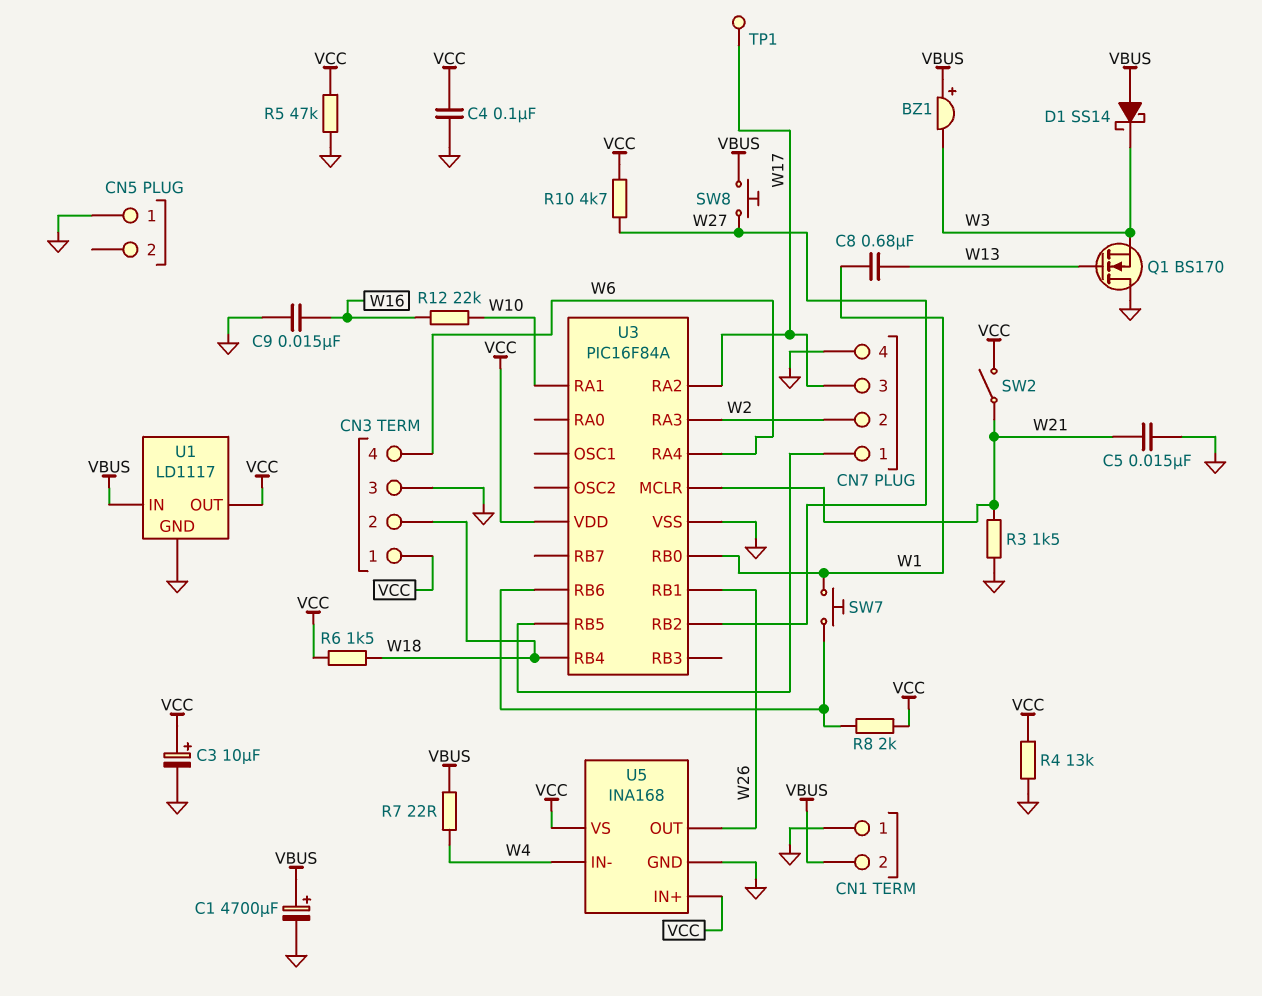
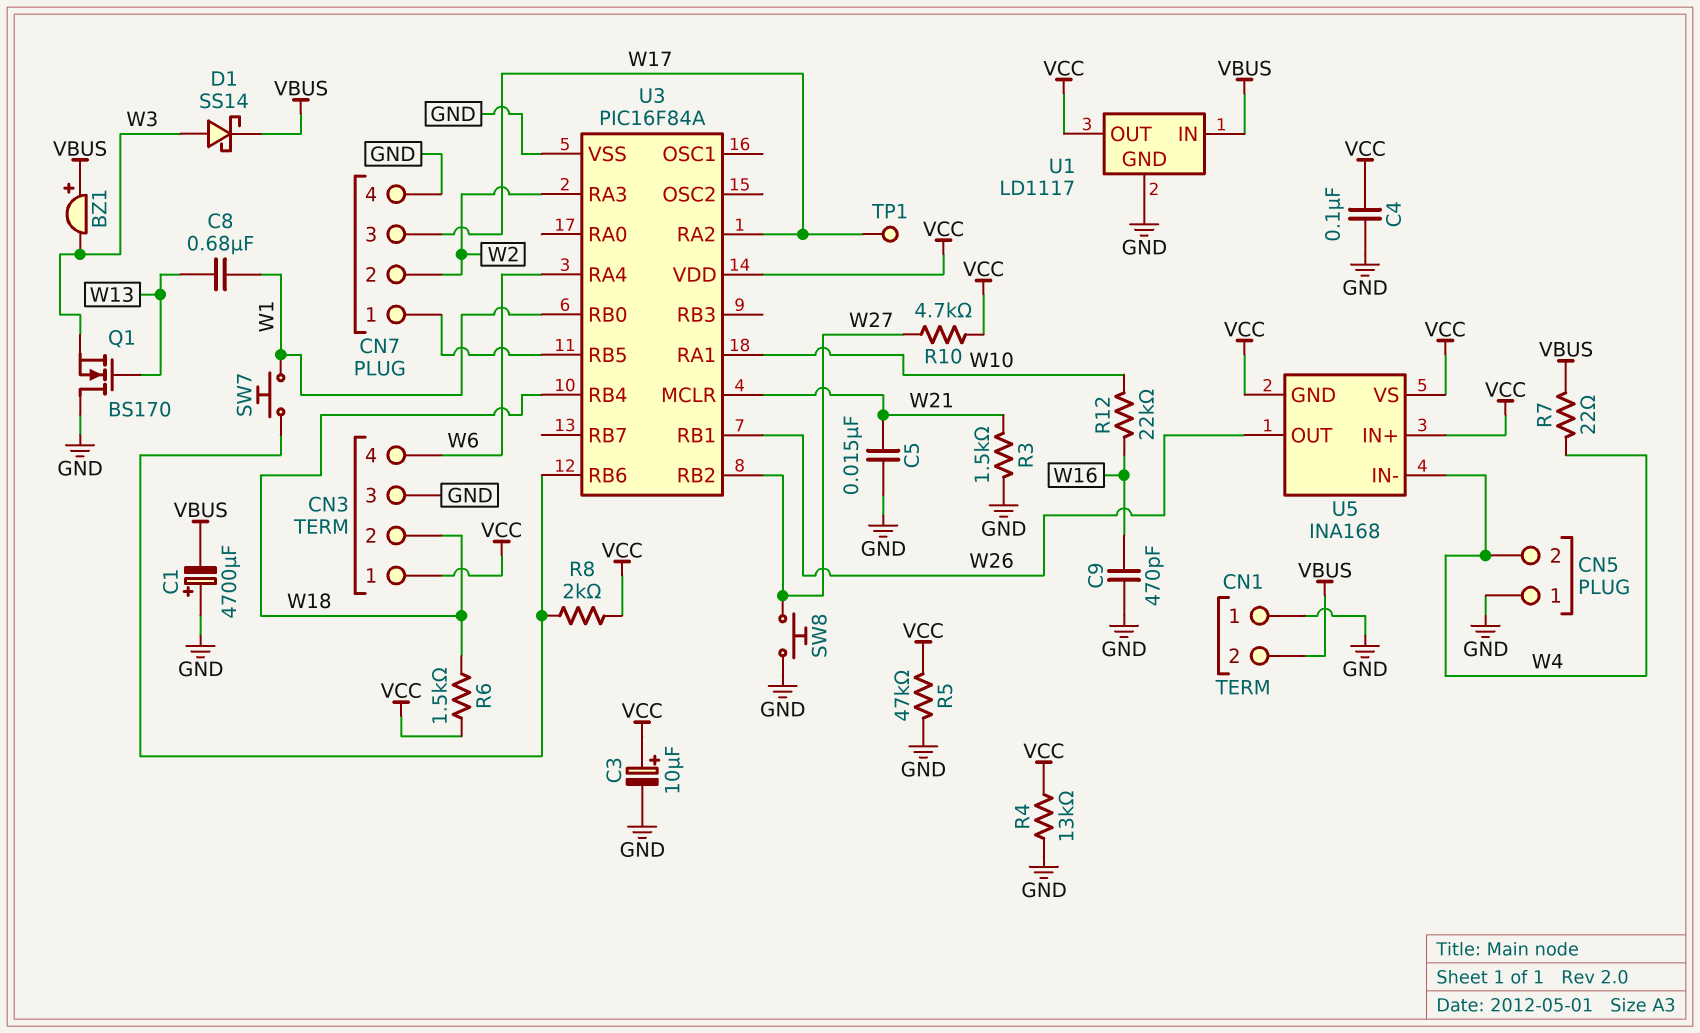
C1: 4700uF (plus VBUS, minus GND) -> 4700uF (plus GND, minus VBUS)
C9: 15nF (GND, W16) -> 470pF (GND, W16)
CN5 pin 2: none -> W4
D1: schottky SS14 (A VBUS, K W3) -> schottky SS14 (A W3, K VBUS)
SW2: switch (VCC, W21) -> none
SW8: button (VBUS, W27) -> button (GND, W27)
U5 pin GND: GND -> VCC

